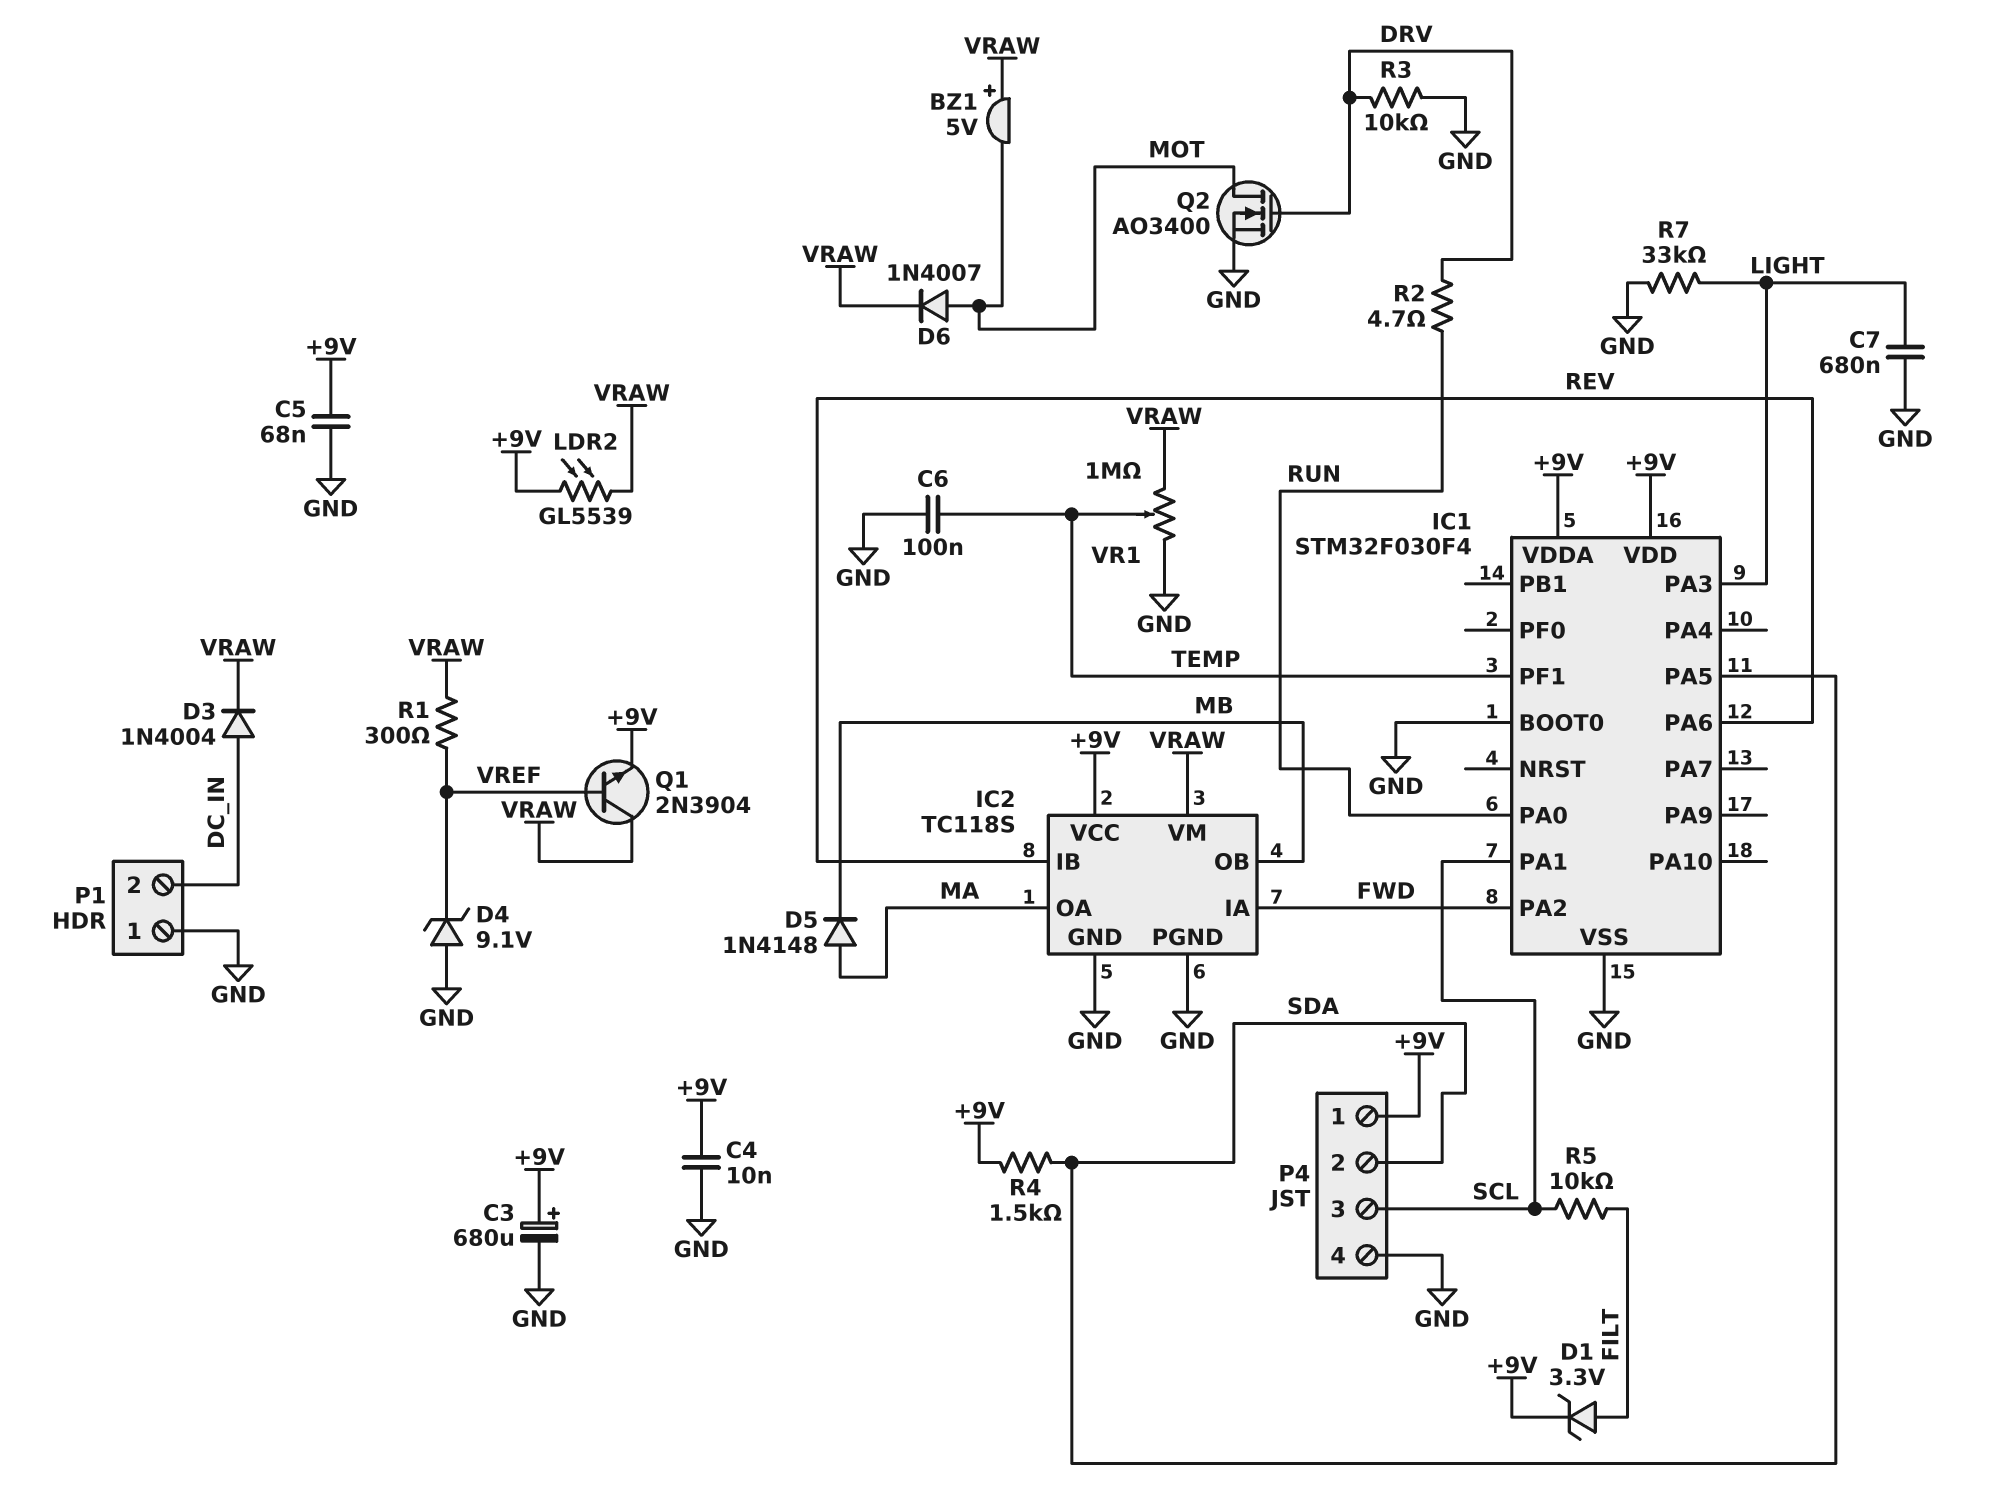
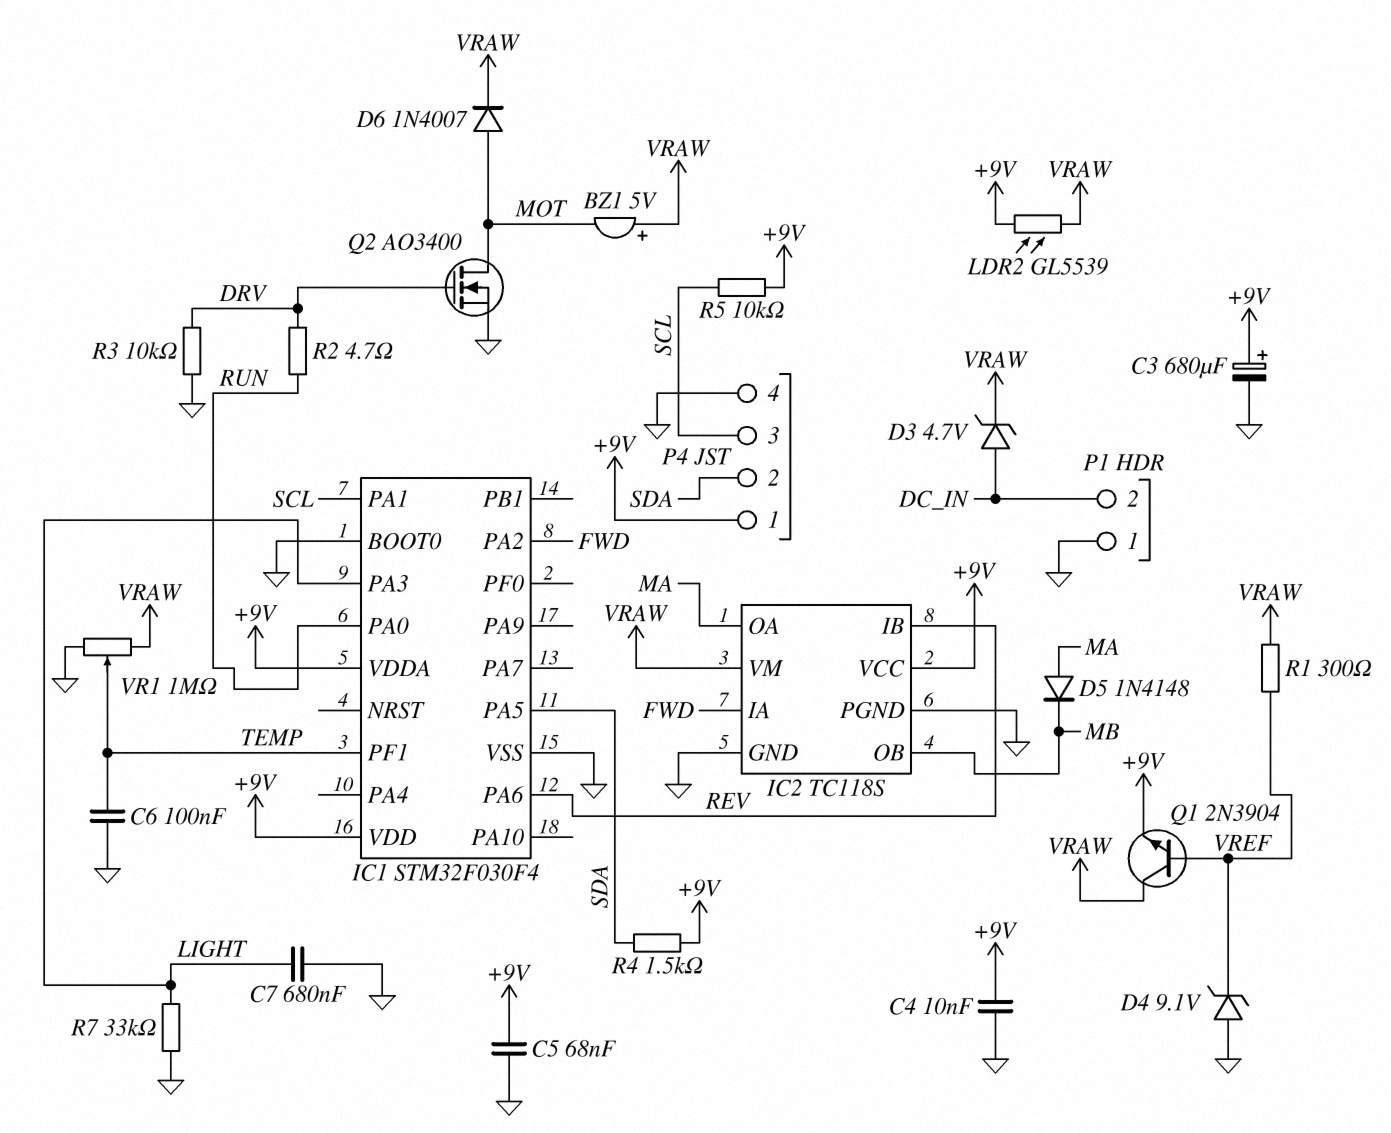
D1: zener 3.3V (A FILT, K +9V) -> none
D3: diode 1N4004 (A DC_IN, K VRAW) -> zener 4.7V (A DC_IN, K VRAW)
R5: 10k (FILT, SCL) -> 10k (+9V, SCL)

